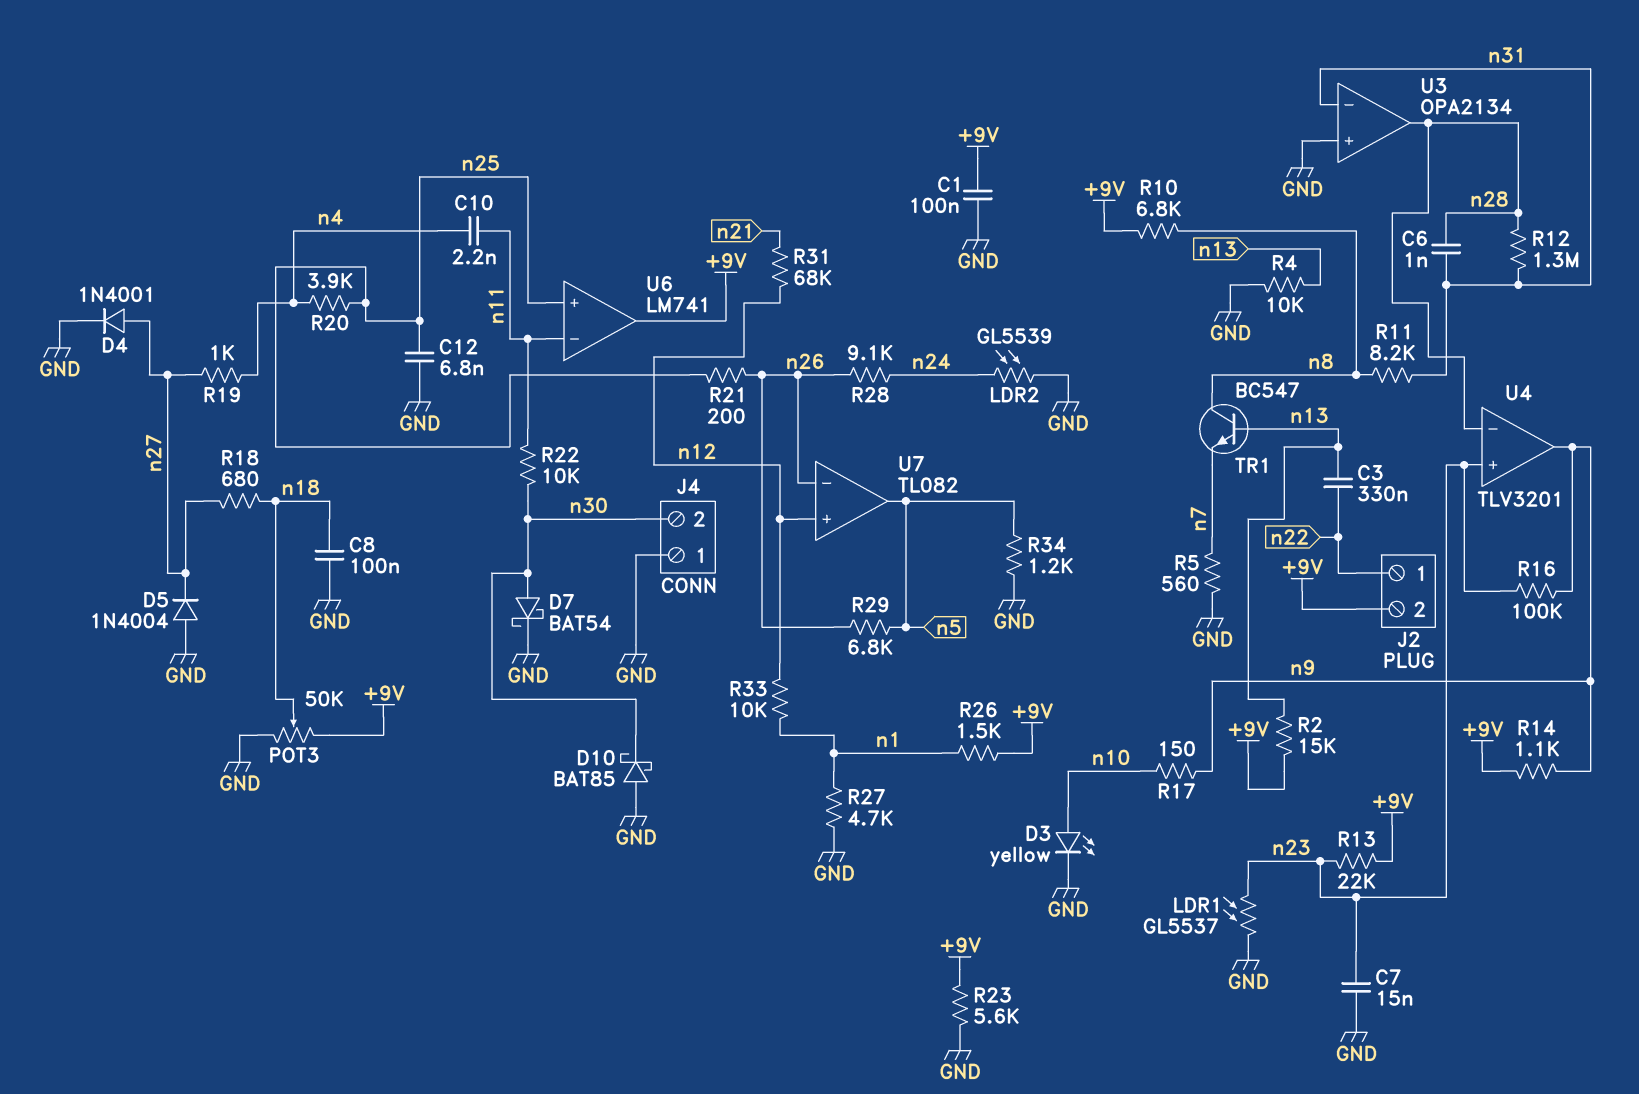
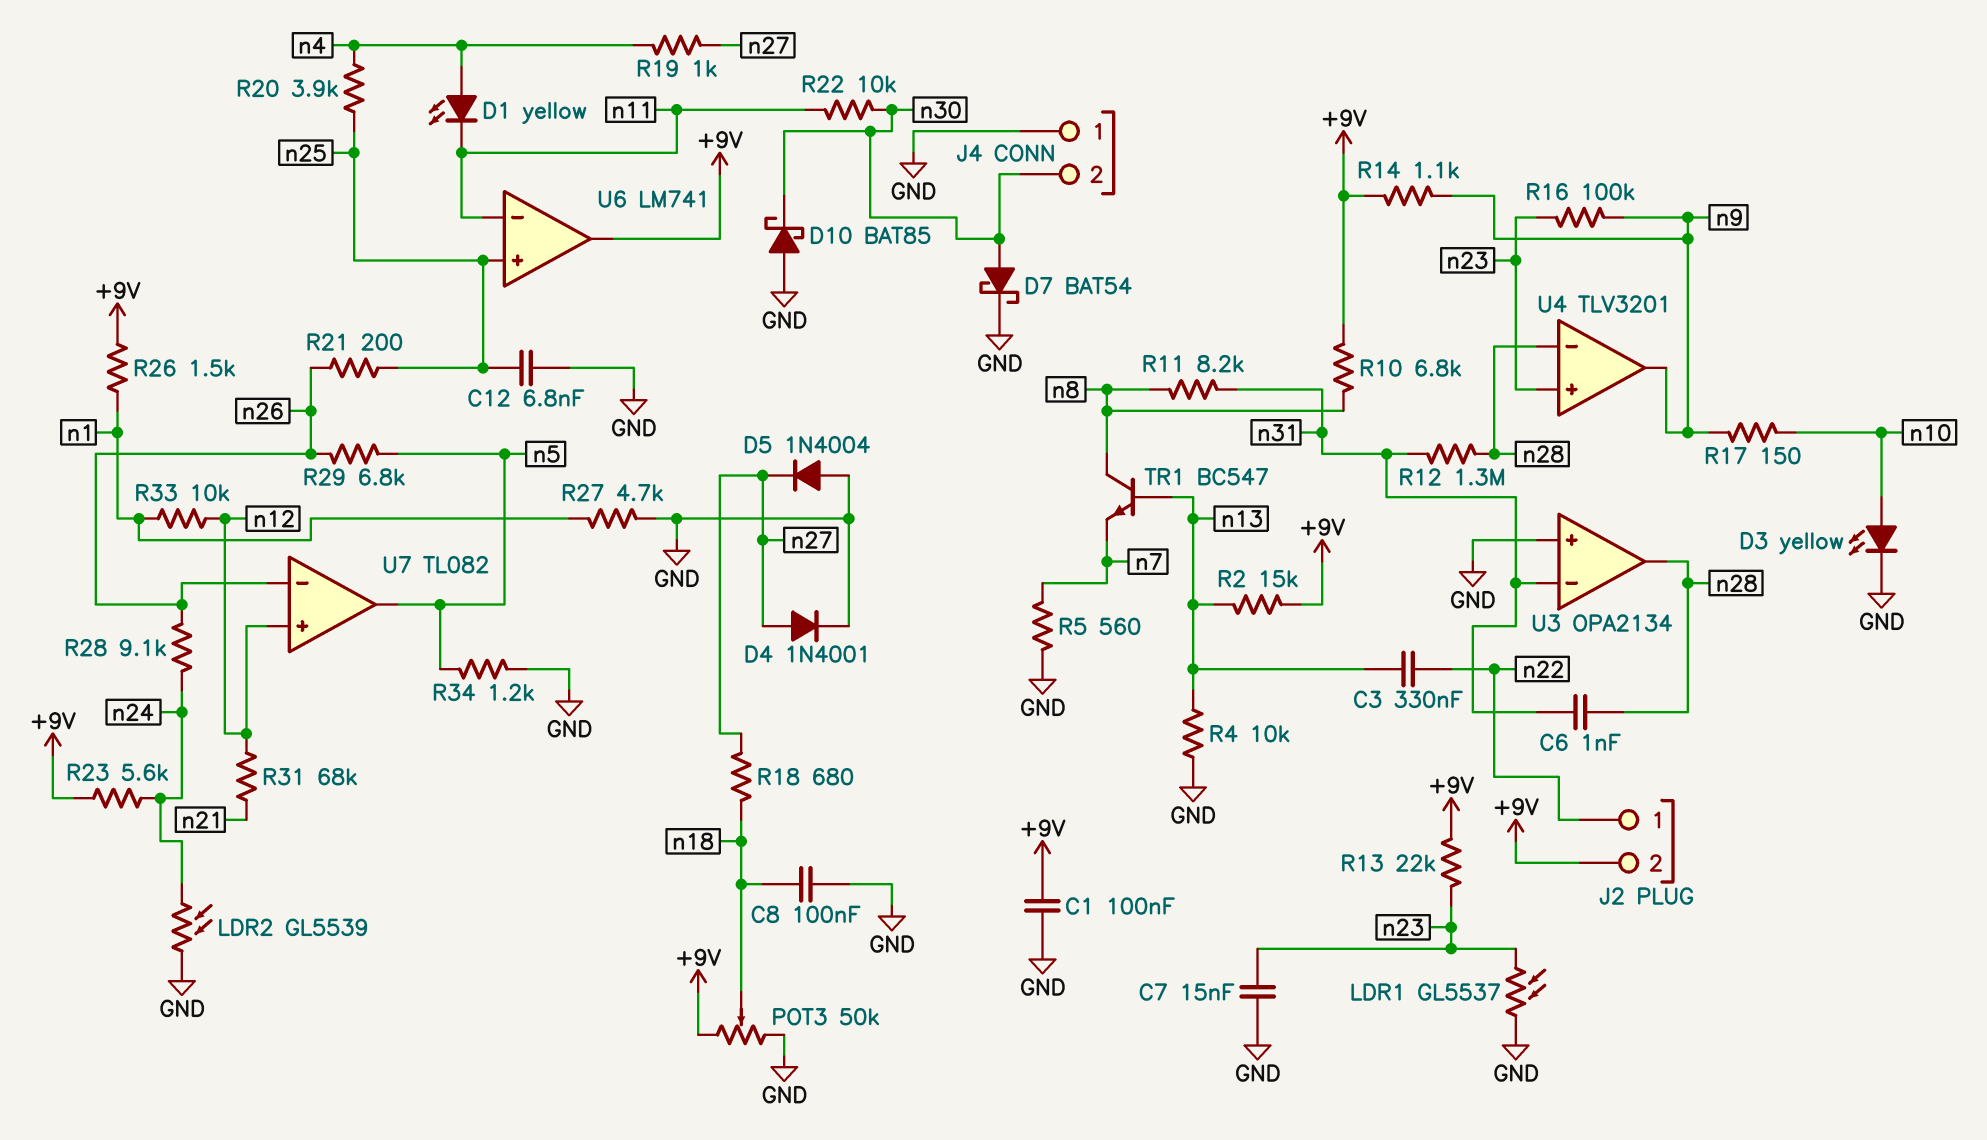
C10: 2.2nF (n4, n11) -> none
D1: none -> LED yellow (A n4, K n11)
R23: 5.6k (+9V, GND) -> 5.6k (+9V, n24)

